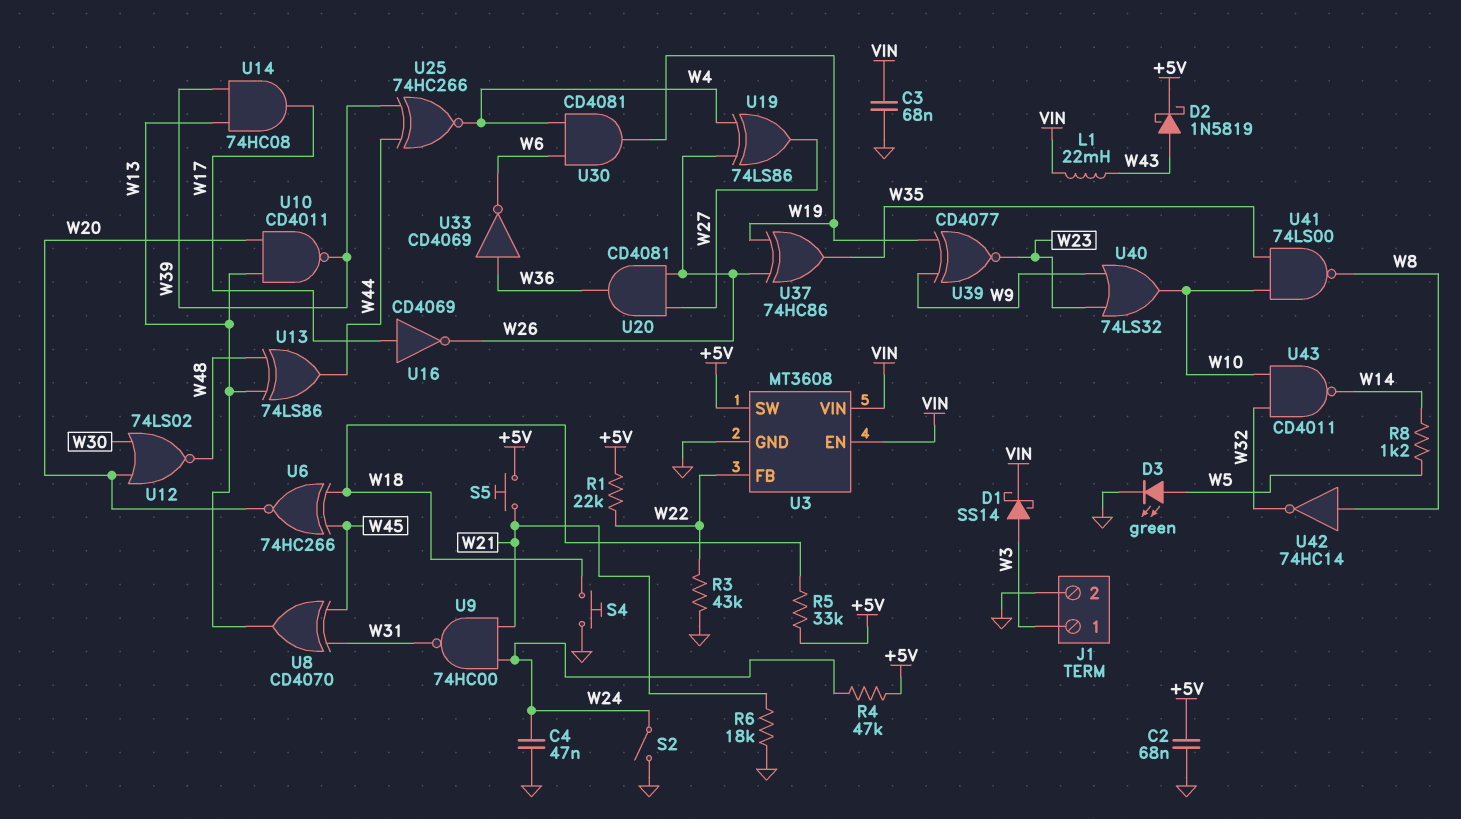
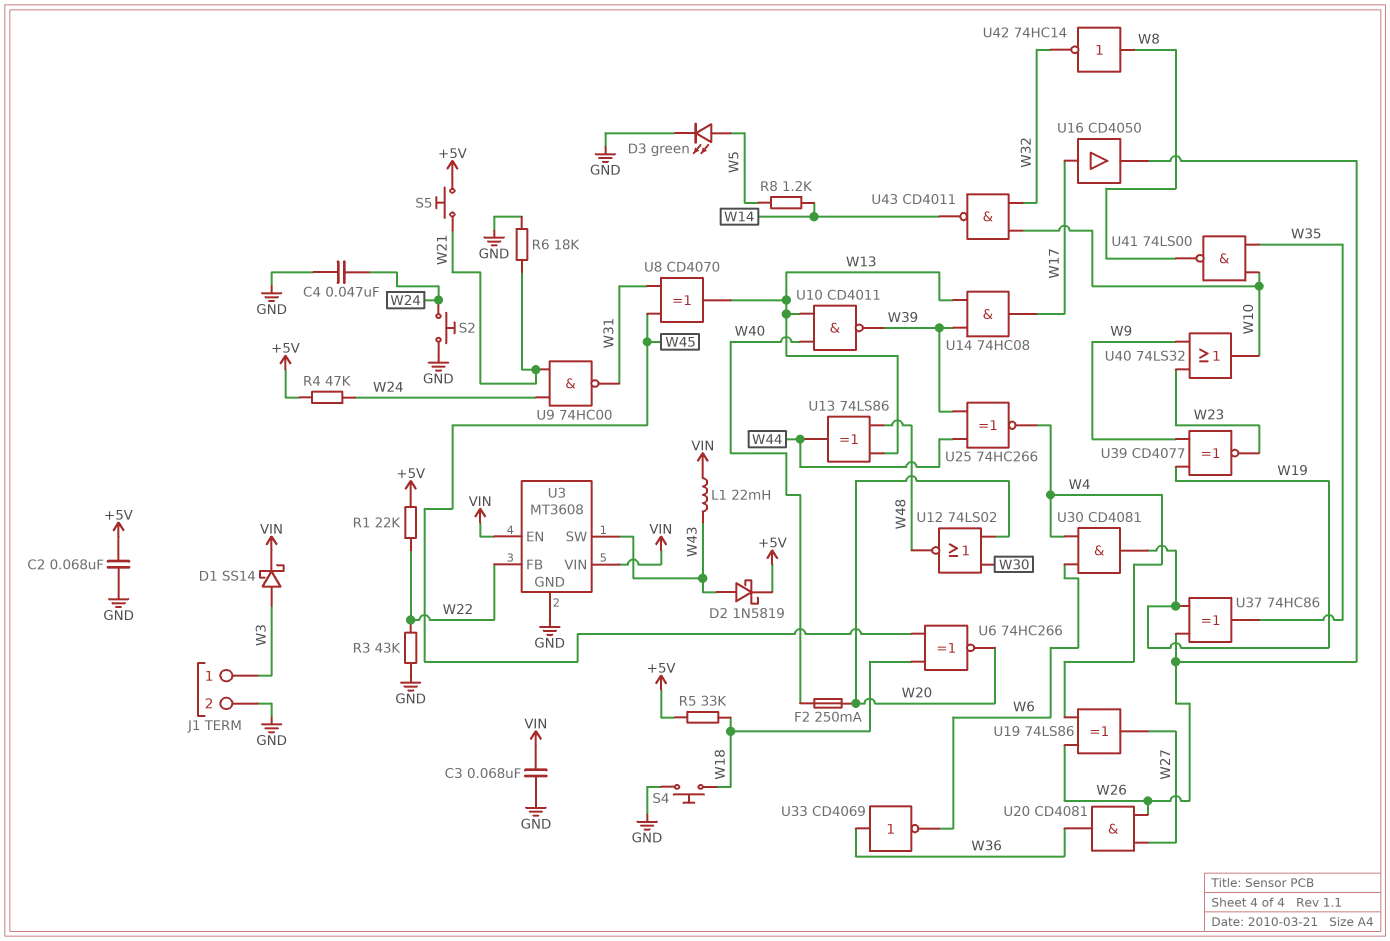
F2: none -> 250mA (W20, W40)
S2: switch (GND, W24) -> button (GND, W24)
U3 pin SW: +5V -> W43
U10: NAND CD4011 (in W13, in W20, out W39) -> NAND CD4011 (in W13, in W40, out W39)
U16: NOT CD4069 (in W17, out W26) -> buffer CD4050 (in W17, out W26)

